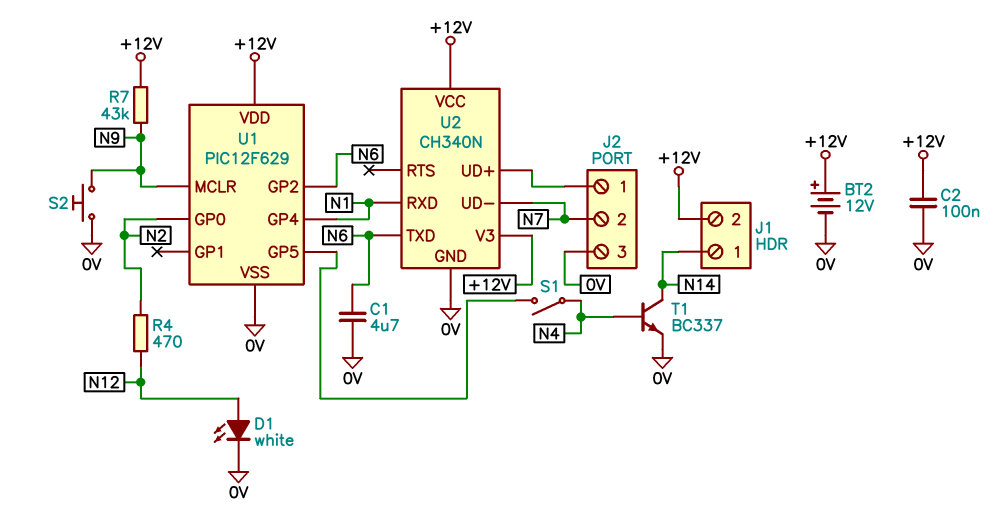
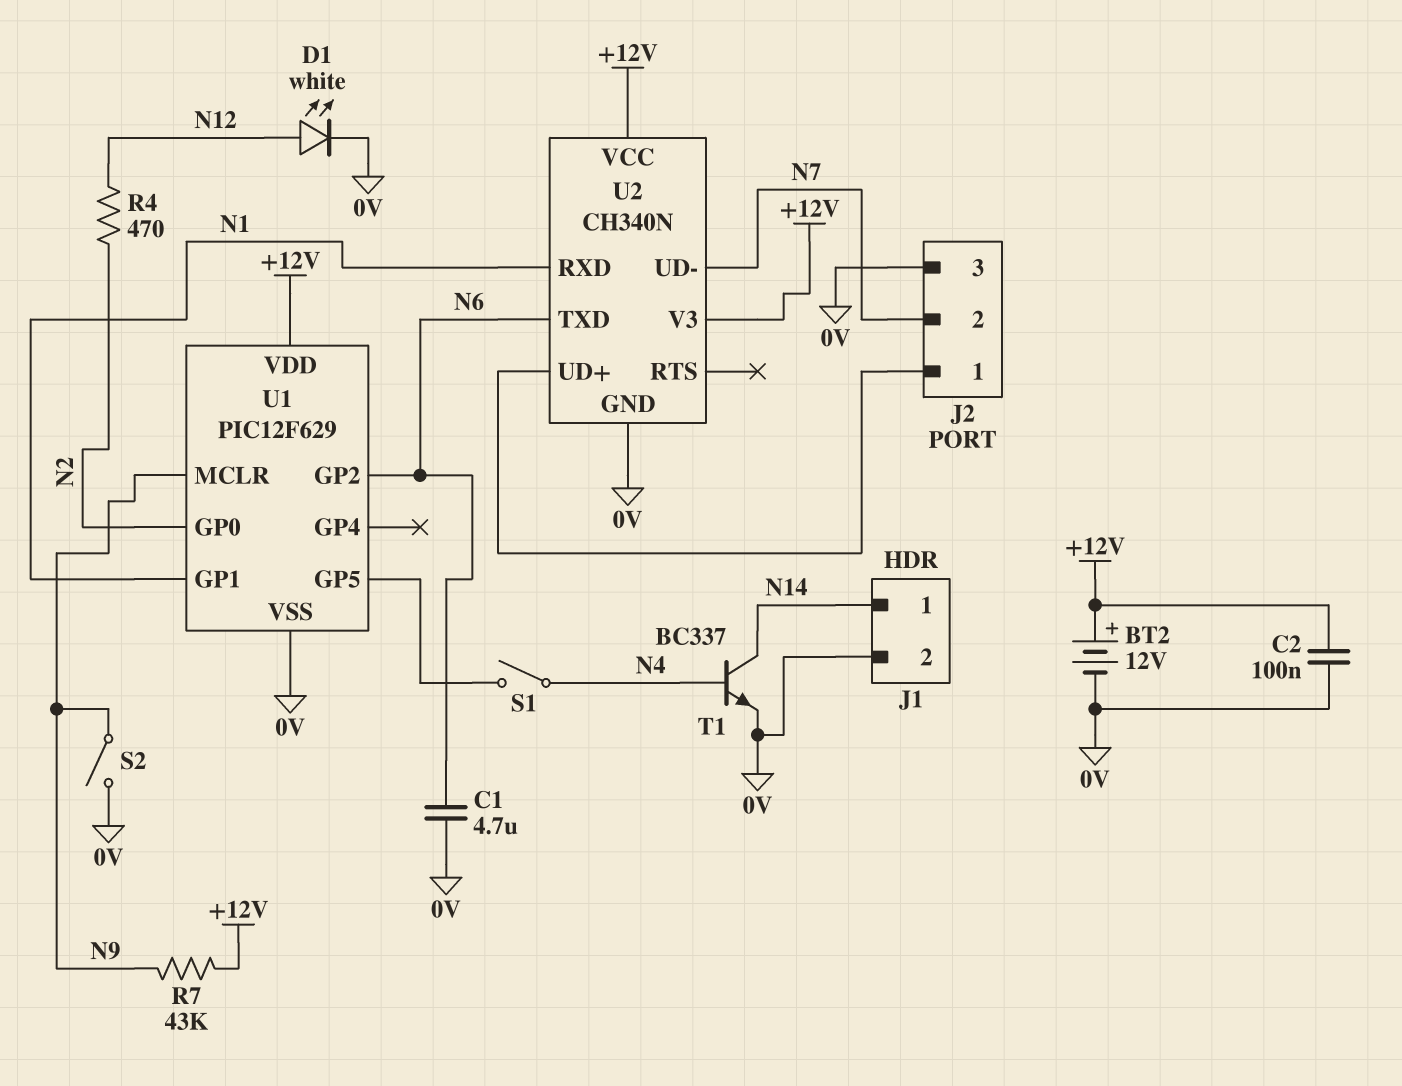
J1 pin 2: +12V -> 0V
S2: button (0V, N9) -> switch (0V, N9)
U1 pin GP1: none -> N1
U1 pin GP4: N1 -> none

